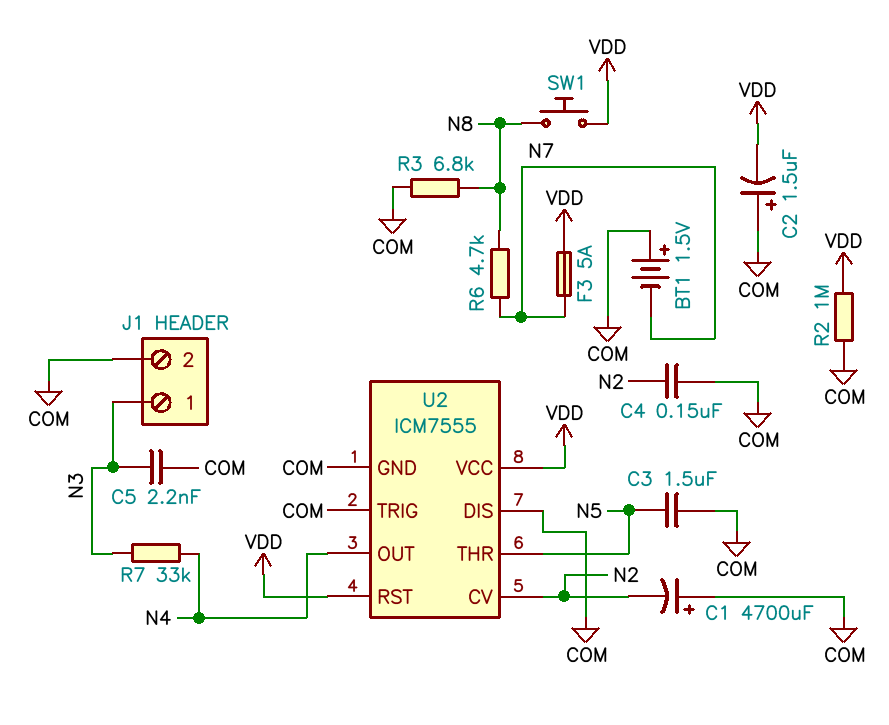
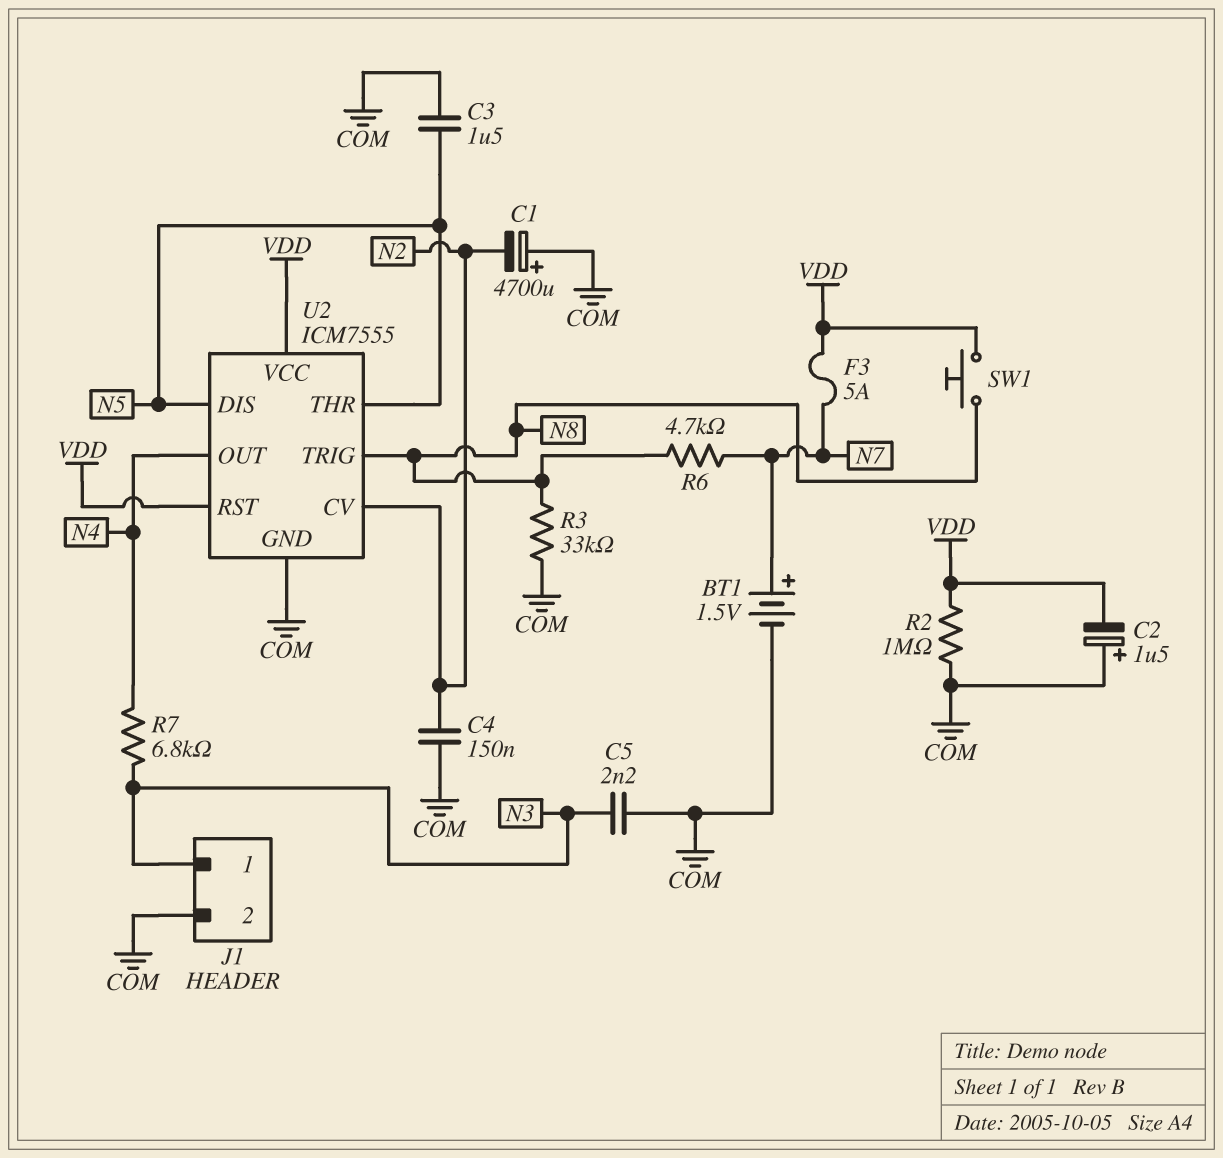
BT1: 1.5V (plus COM, minus N7) -> 1.5V (plus N7, minus COM)
R3: 6.8k (COM, N8) -> 33k (COM, N8)
R7: 33k (N3, N4) -> 6.8k (N3, N4)
U2 pin DIS: COM -> N5
U2 pin TRIG: COM -> N8

